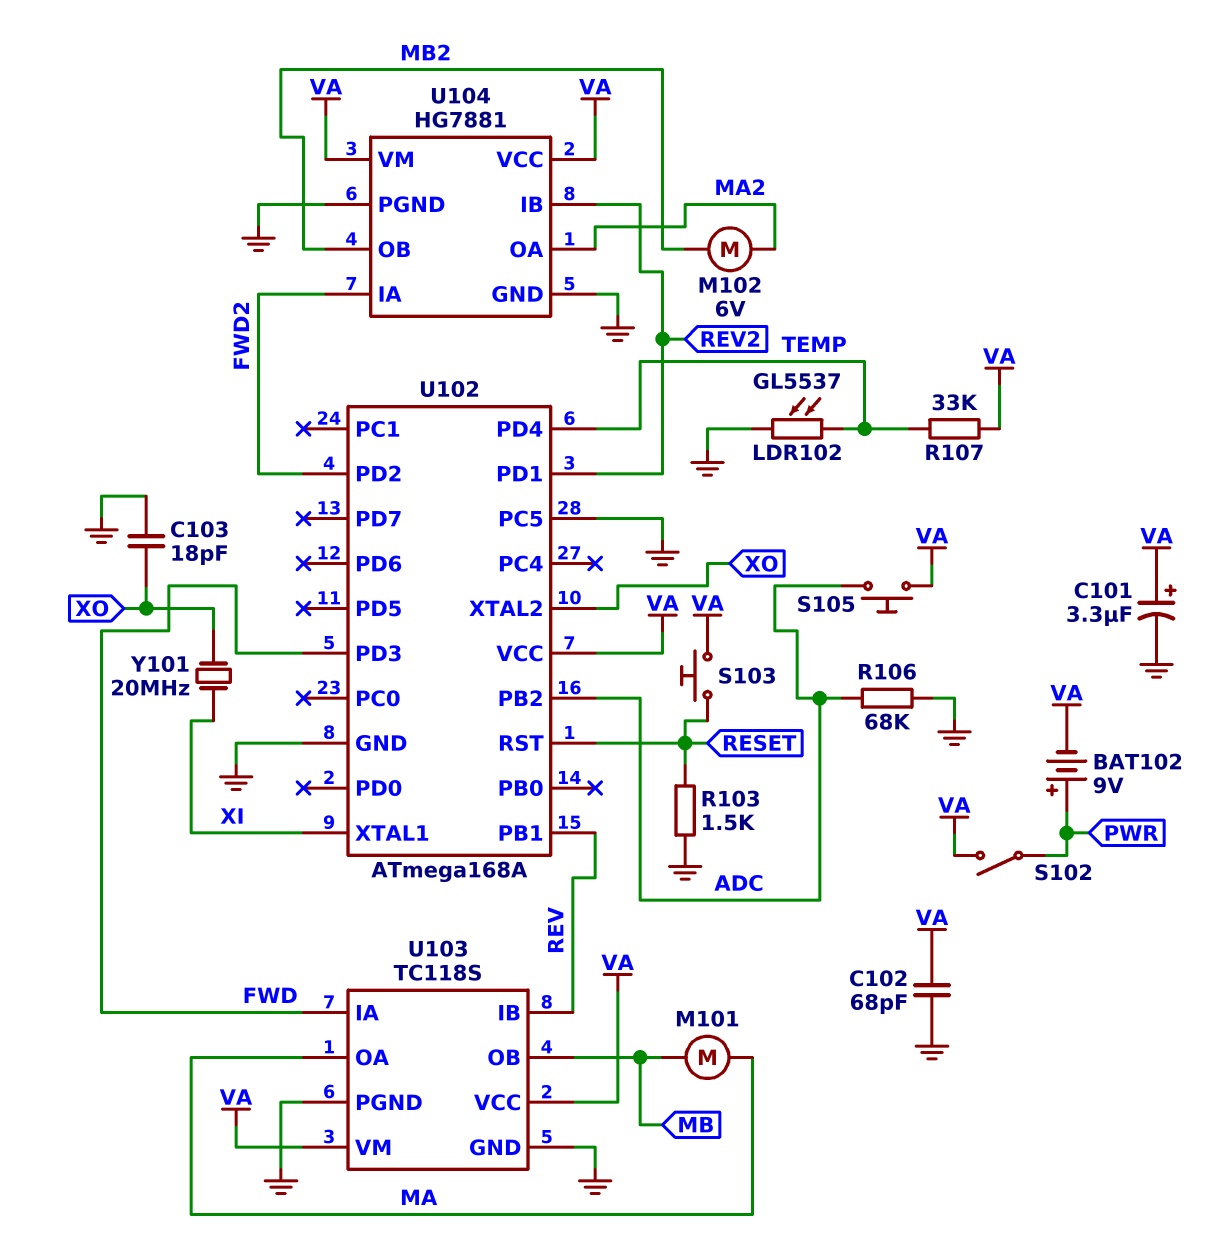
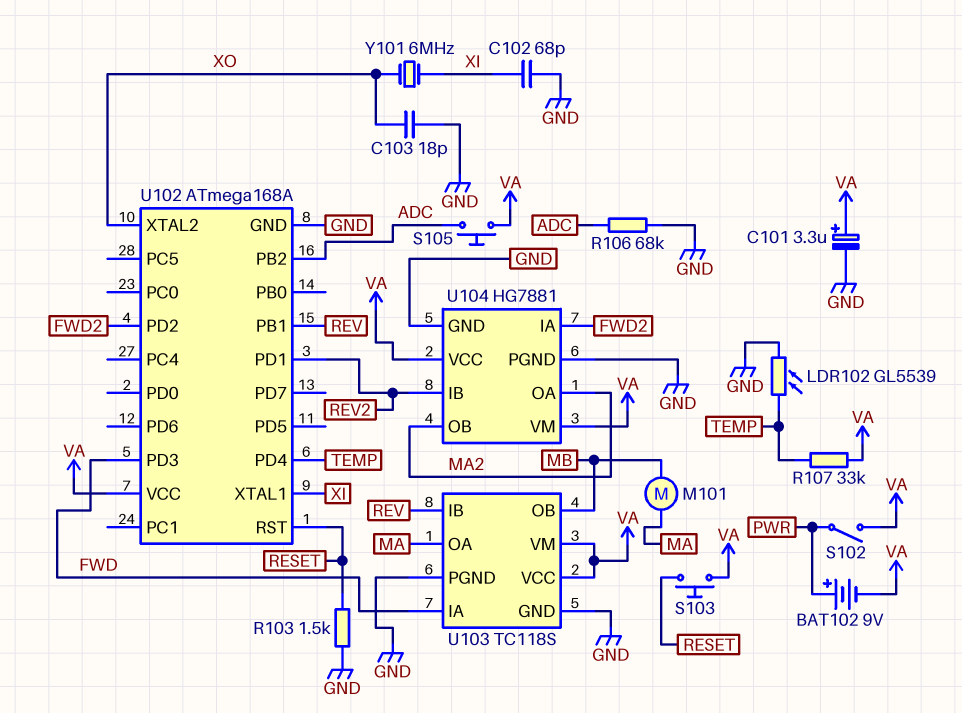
C102: 68pF (GND, VA) -> 68pF (GND, XI)
LDR102: GL5537 (GND, TEMP) -> GL5539 (GND, TEMP)
M102: motor 6V (MA2, MB2) -> none
U102 pin PC5: GND -> none
U104 pin OB: MB2 -> MA2
Y101: 20MHz (XI, XO) -> 6MHz (XI, XO)

